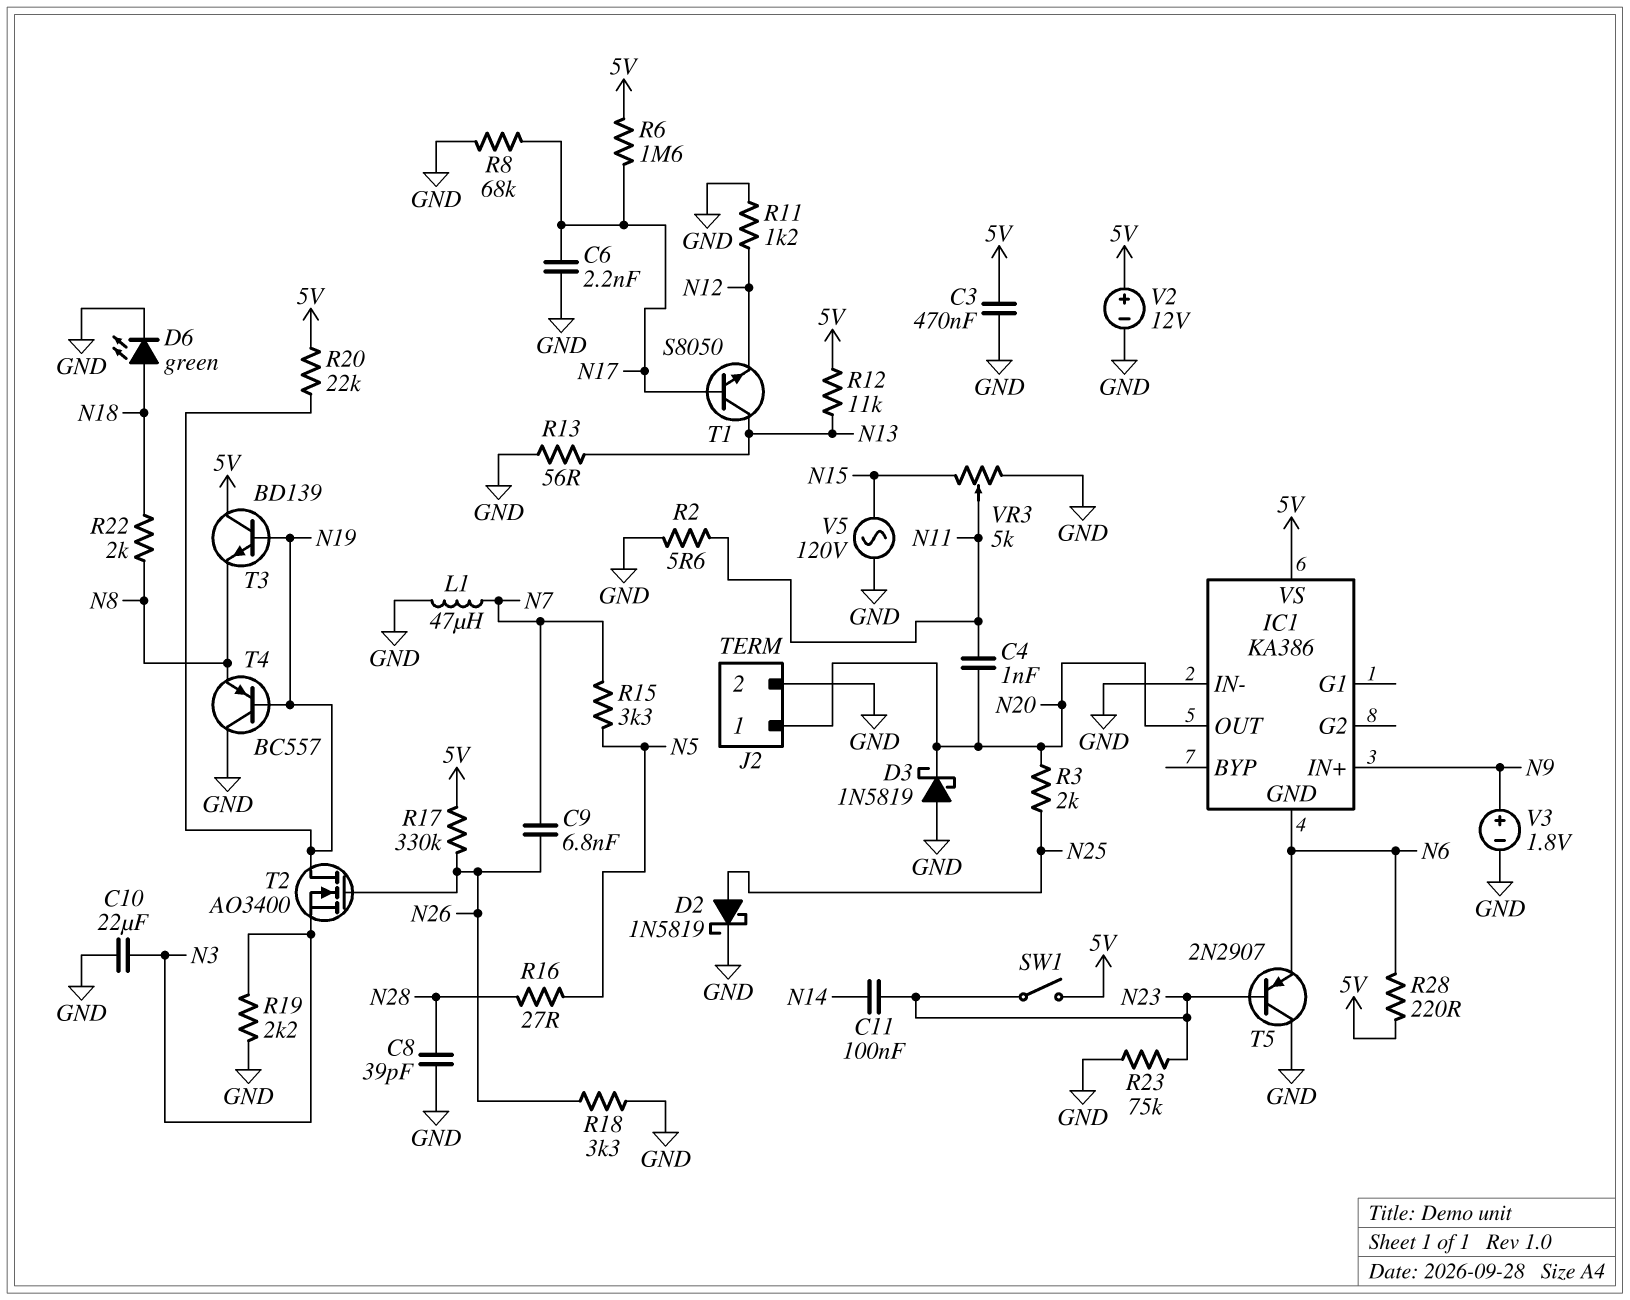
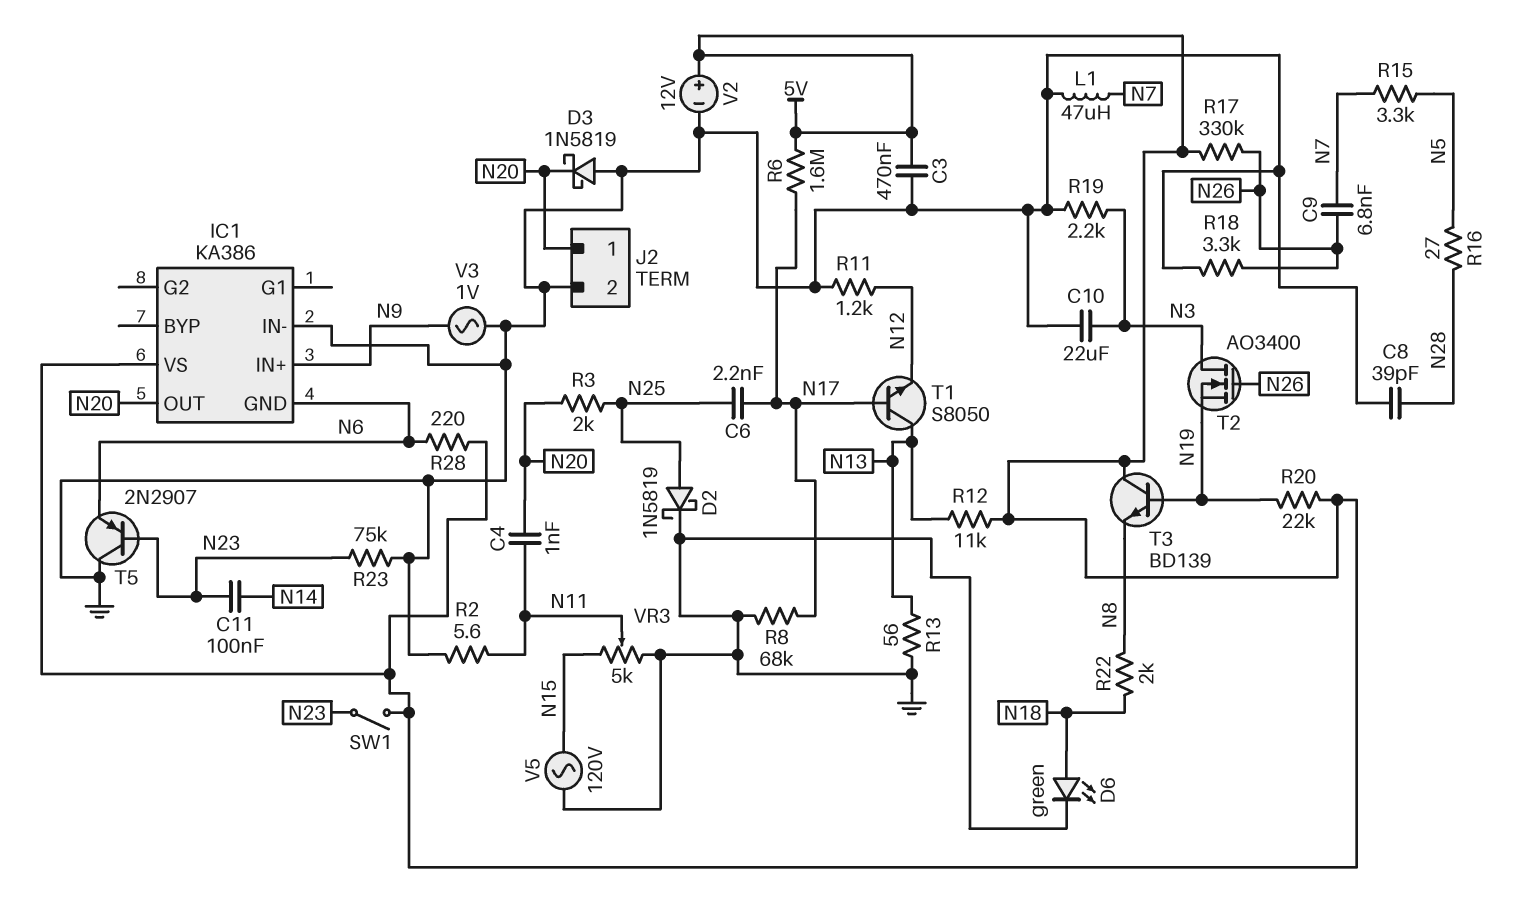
C6: 2.2nF (GND, N17) -> 2.2nF (N17, N25)
T2: NMOS AO3400 (G N26, D N19, S N3) -> NMOS AO3400 (G N26, D N3, S N19)
T4: PNP BC557 (B N19, C GND, E N8) -> none
V3: 1.8V (plus N9, minus GND) -> AC 1V (GND, N9)

